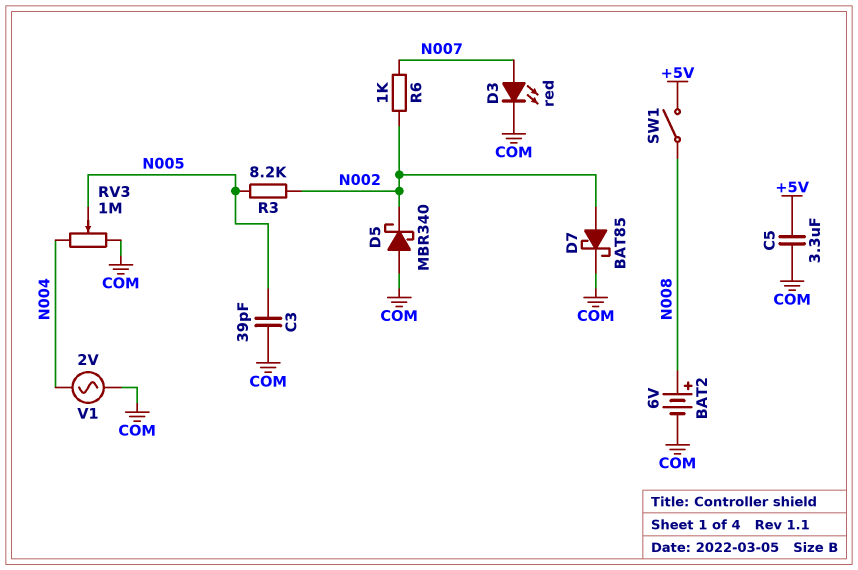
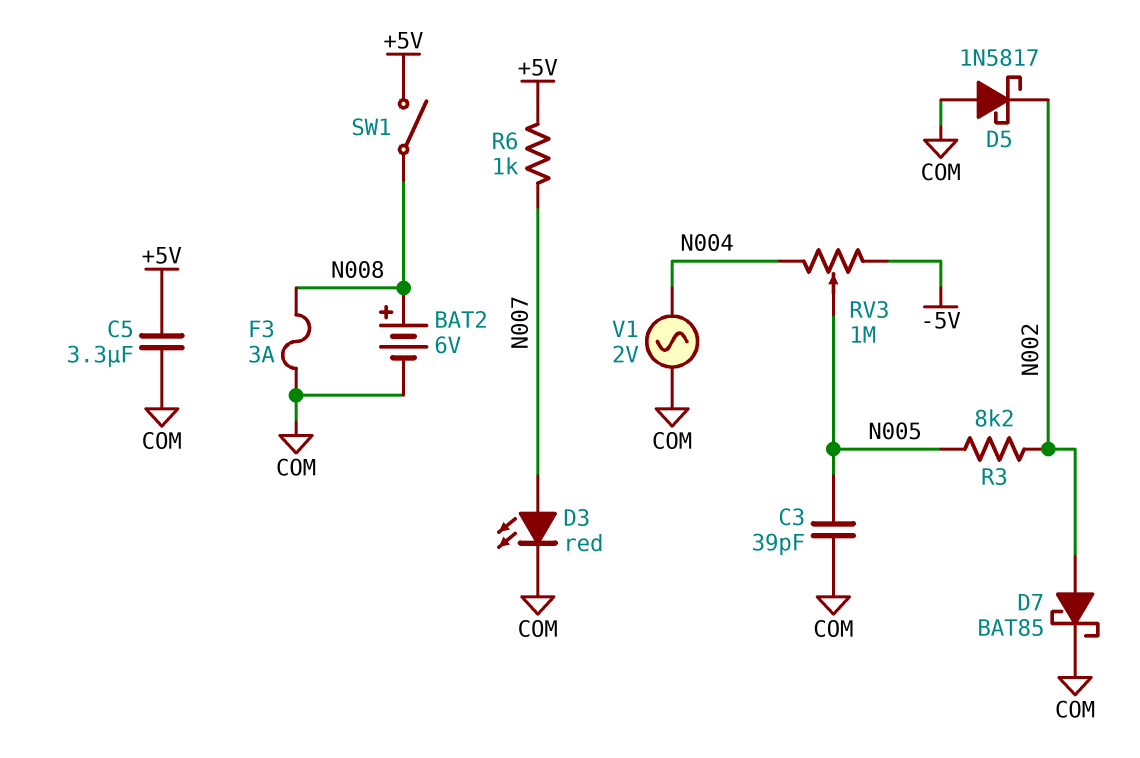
D5: schottky MBR340 (A COM, K N002) -> schottky 1N5817 (A COM, K N002)
F3: none -> 3A (COM, N008)
R6: 1k (N002, N007) -> 1k (+5V, N007)
RV3: 1M (COM, N004, wiper N005) -> 1M (-5V, N004, wiper N005)

